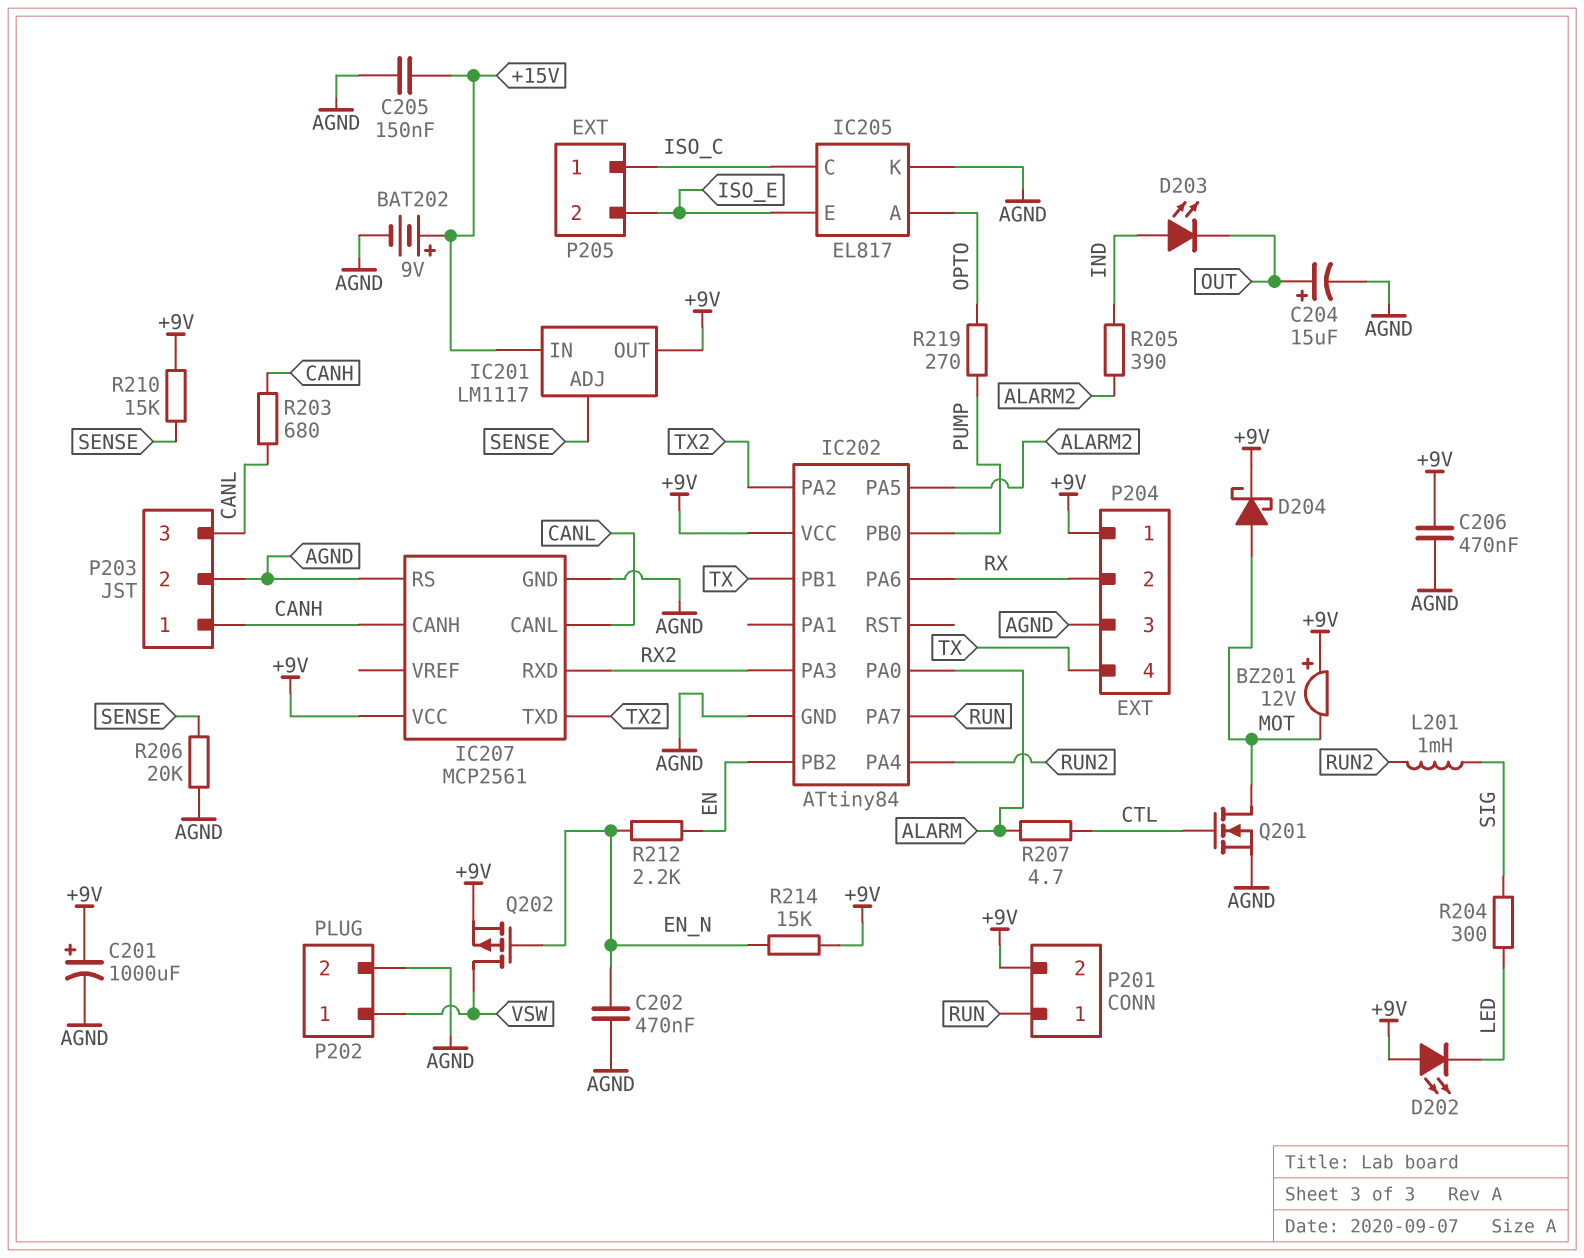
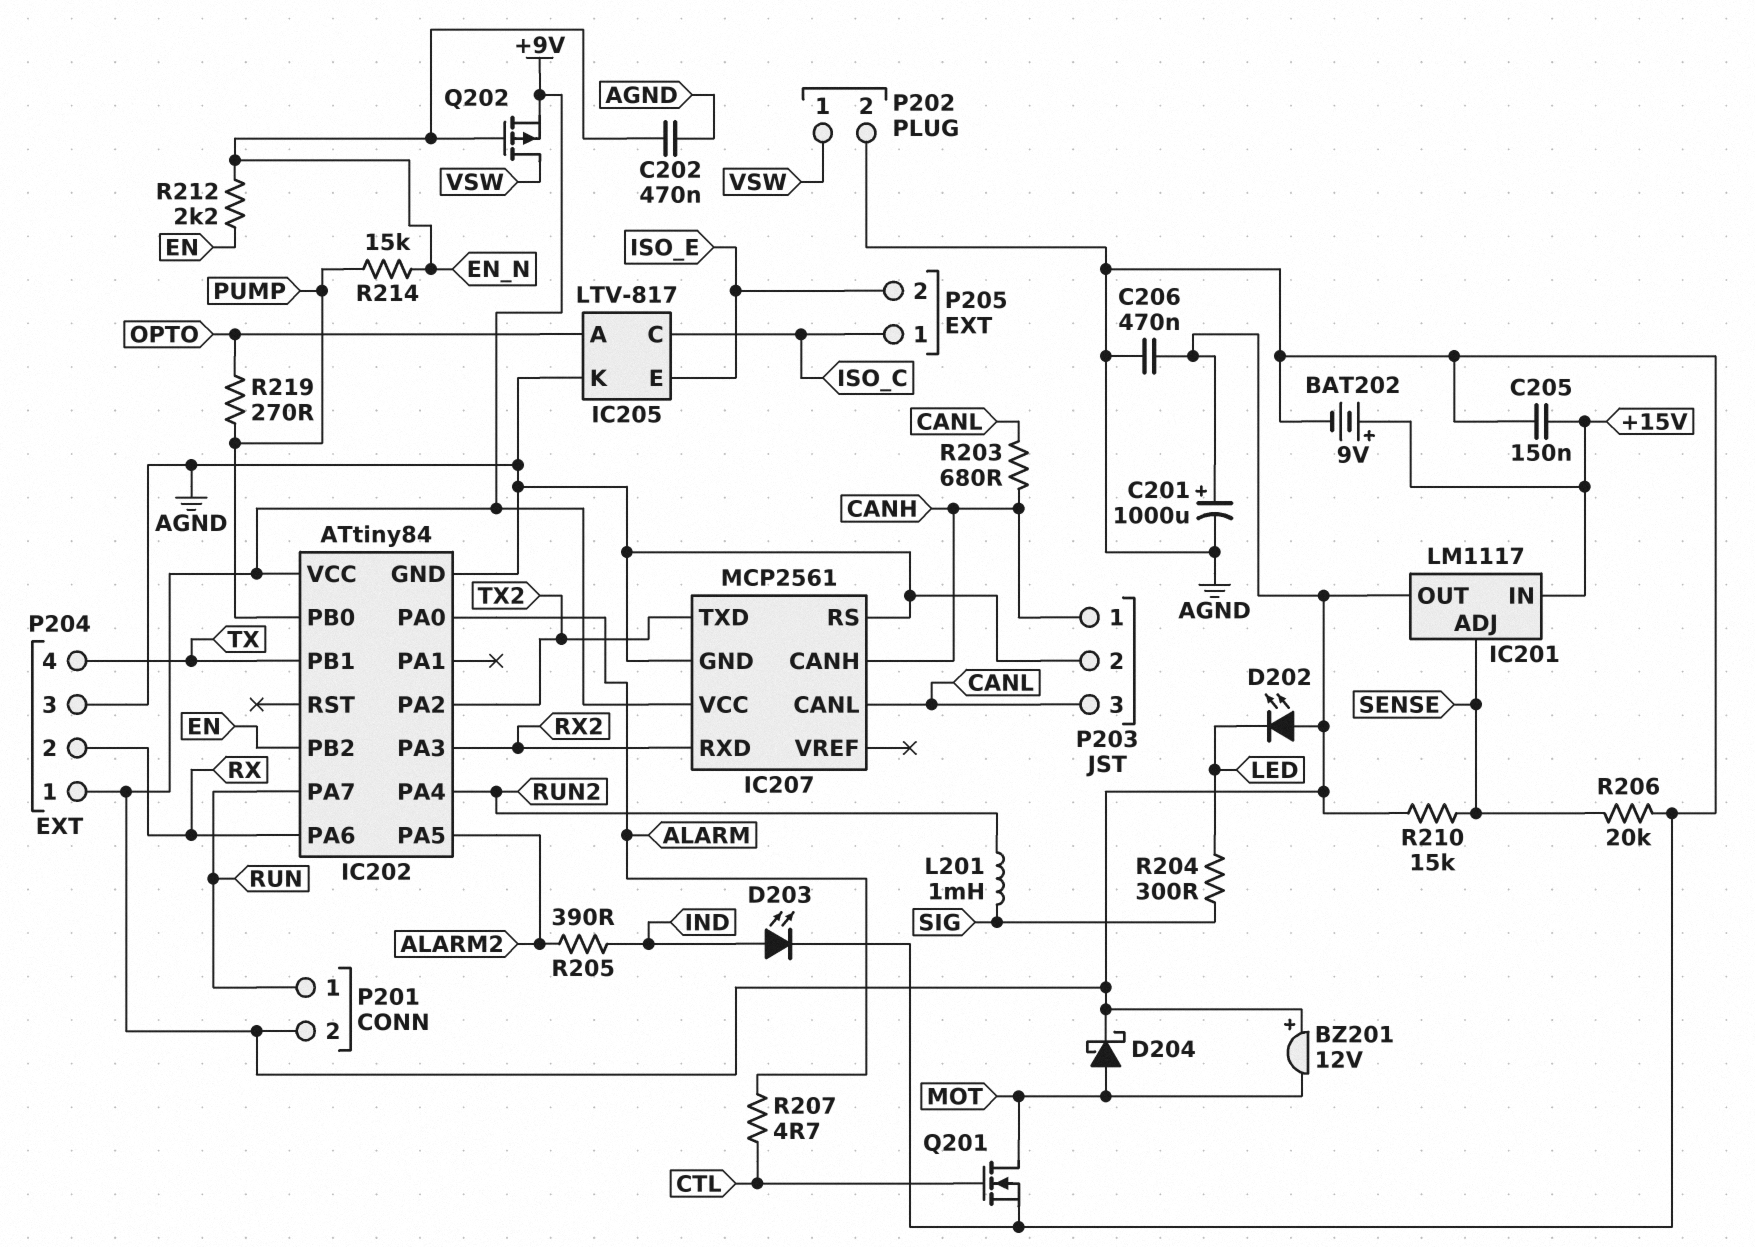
C204: 15uF (plus OUT, minus AGND) -> none
D203: LED (A IND, K OUT) -> LED (A IND, K AGND)
IC205: EL817 -> LTV-817
R214: 15k (+9V, EN_N) -> 15k (EN_N, PUMP)

